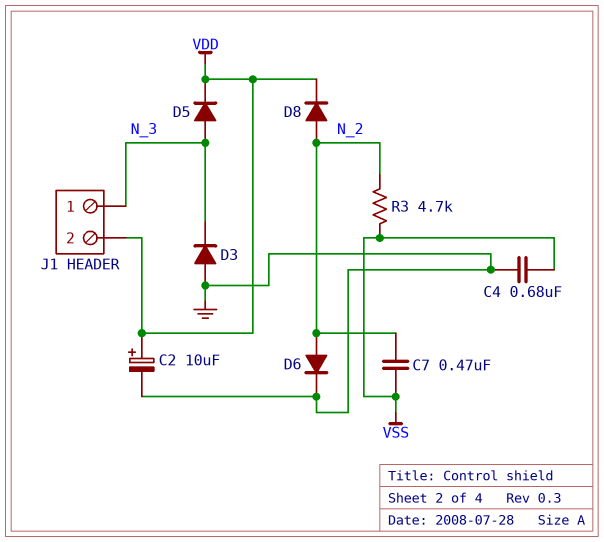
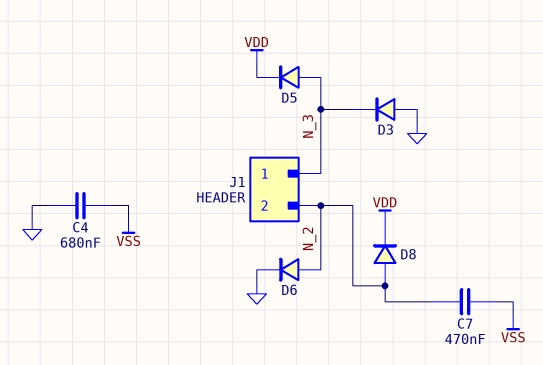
C2: 10uF (plus VDD, minus GND) -> none
J1 pin 2: VDD -> N_2
R3: 4.7k (N_2, VSS) -> none

